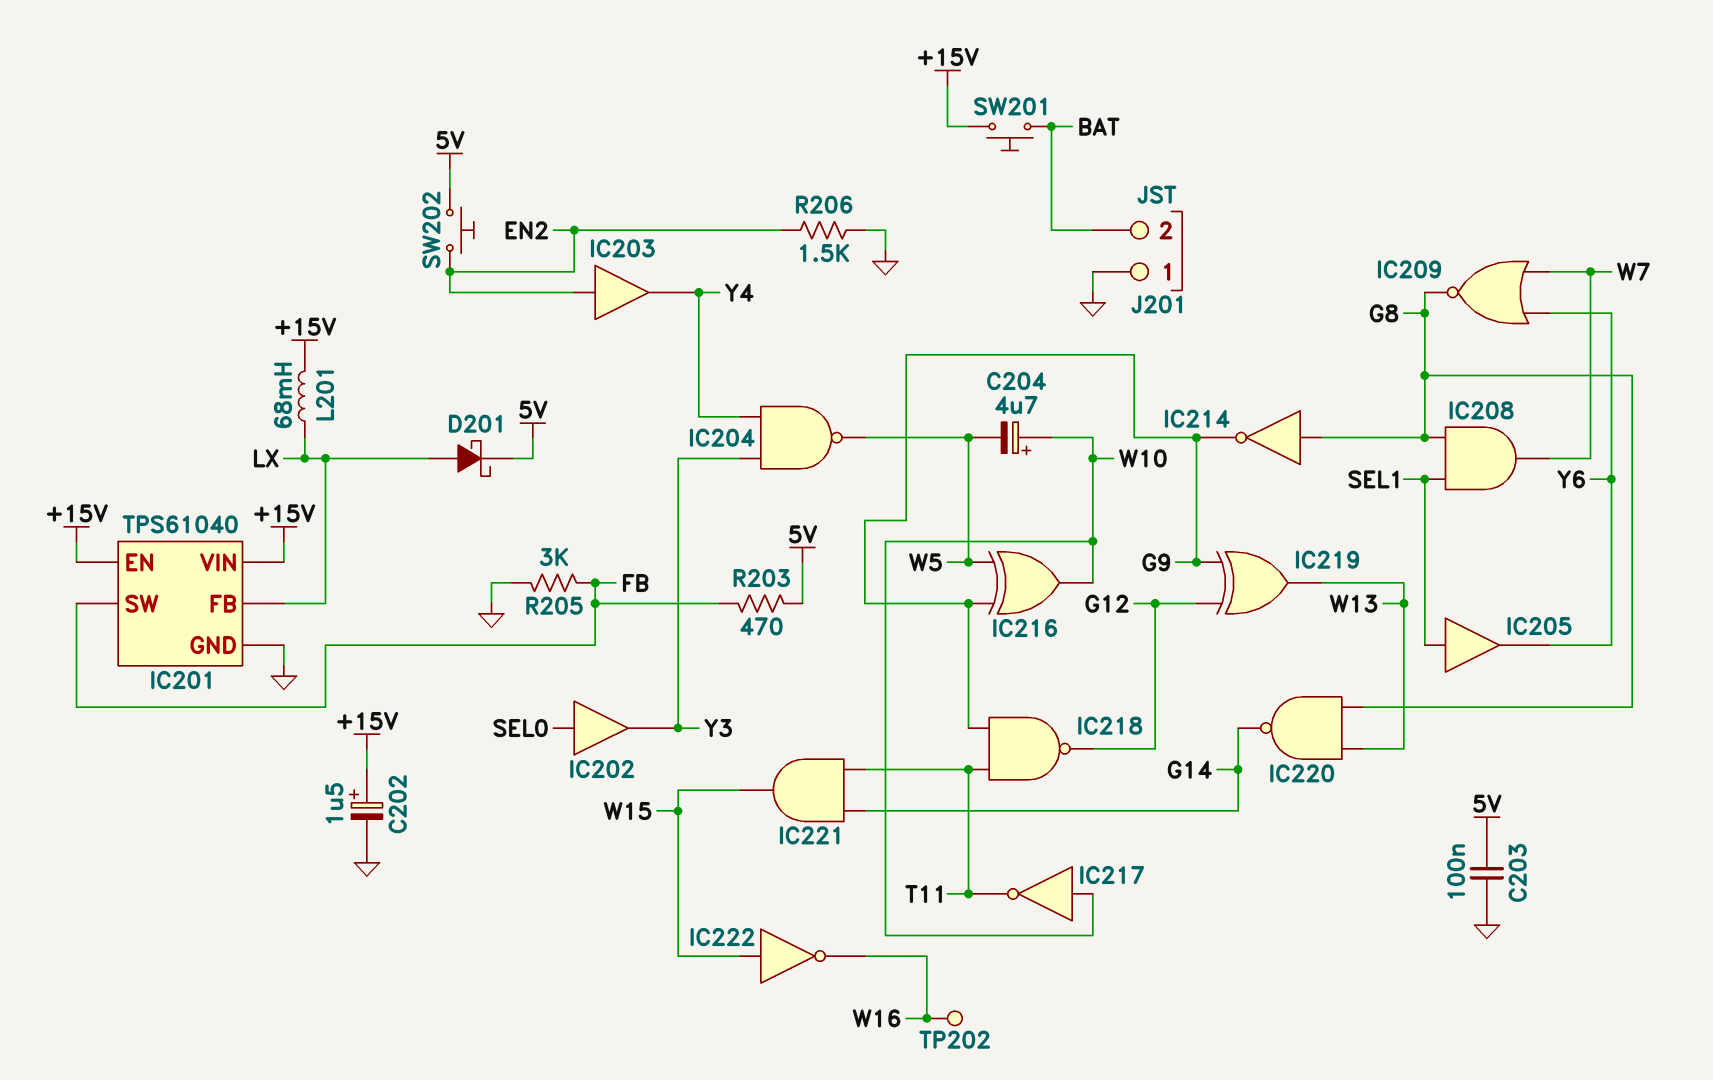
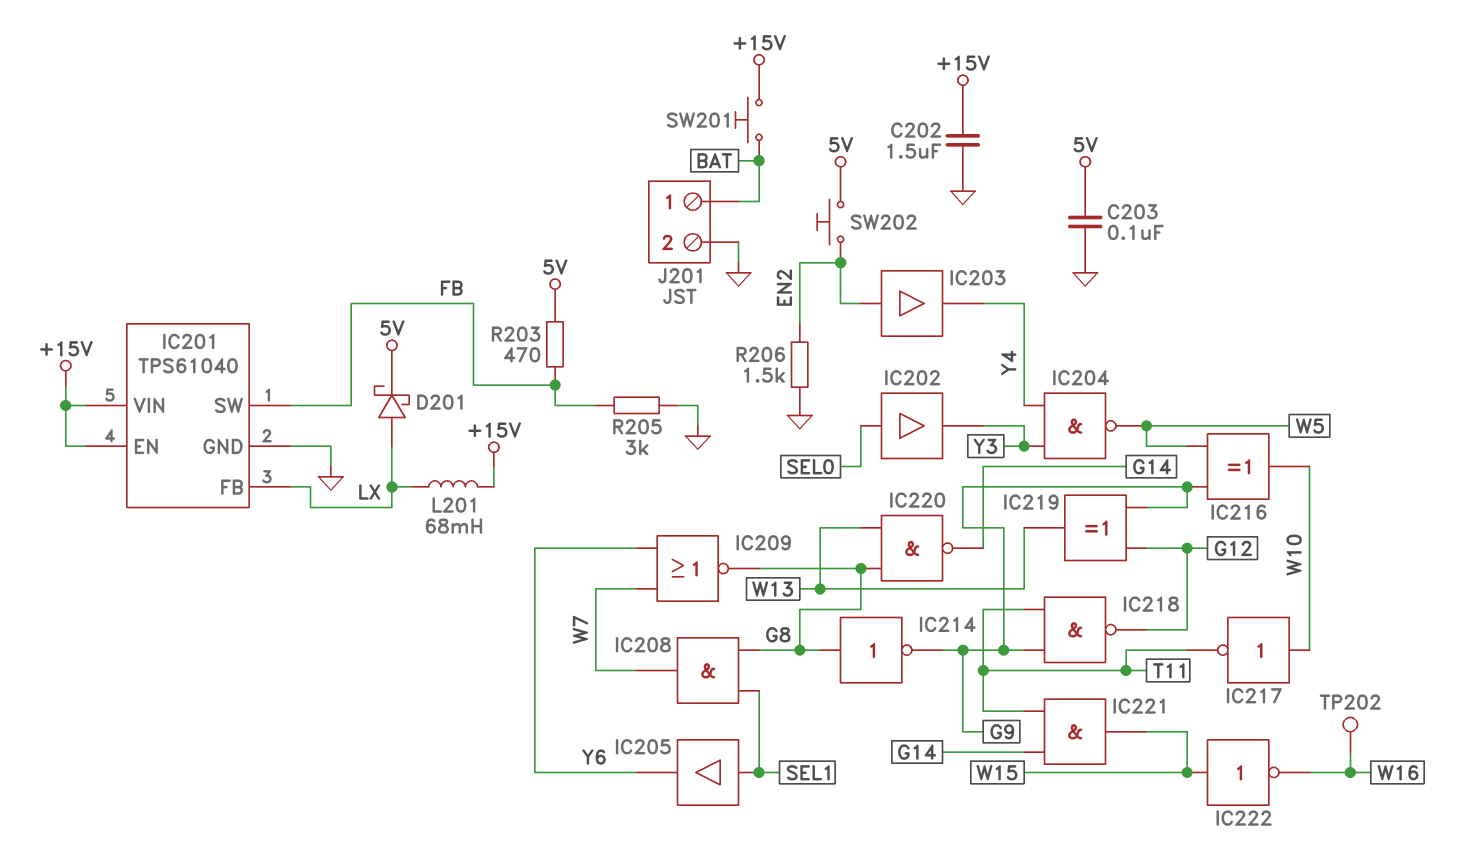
C202: 1.5uF (plus +15V, minus GND) -> 1.5uF (+15V, GND)
C204: 4.7uF (plus W10, minus W5) -> none
J201 pin 1: GND -> BAT
J201 pin 2: BAT -> GND

